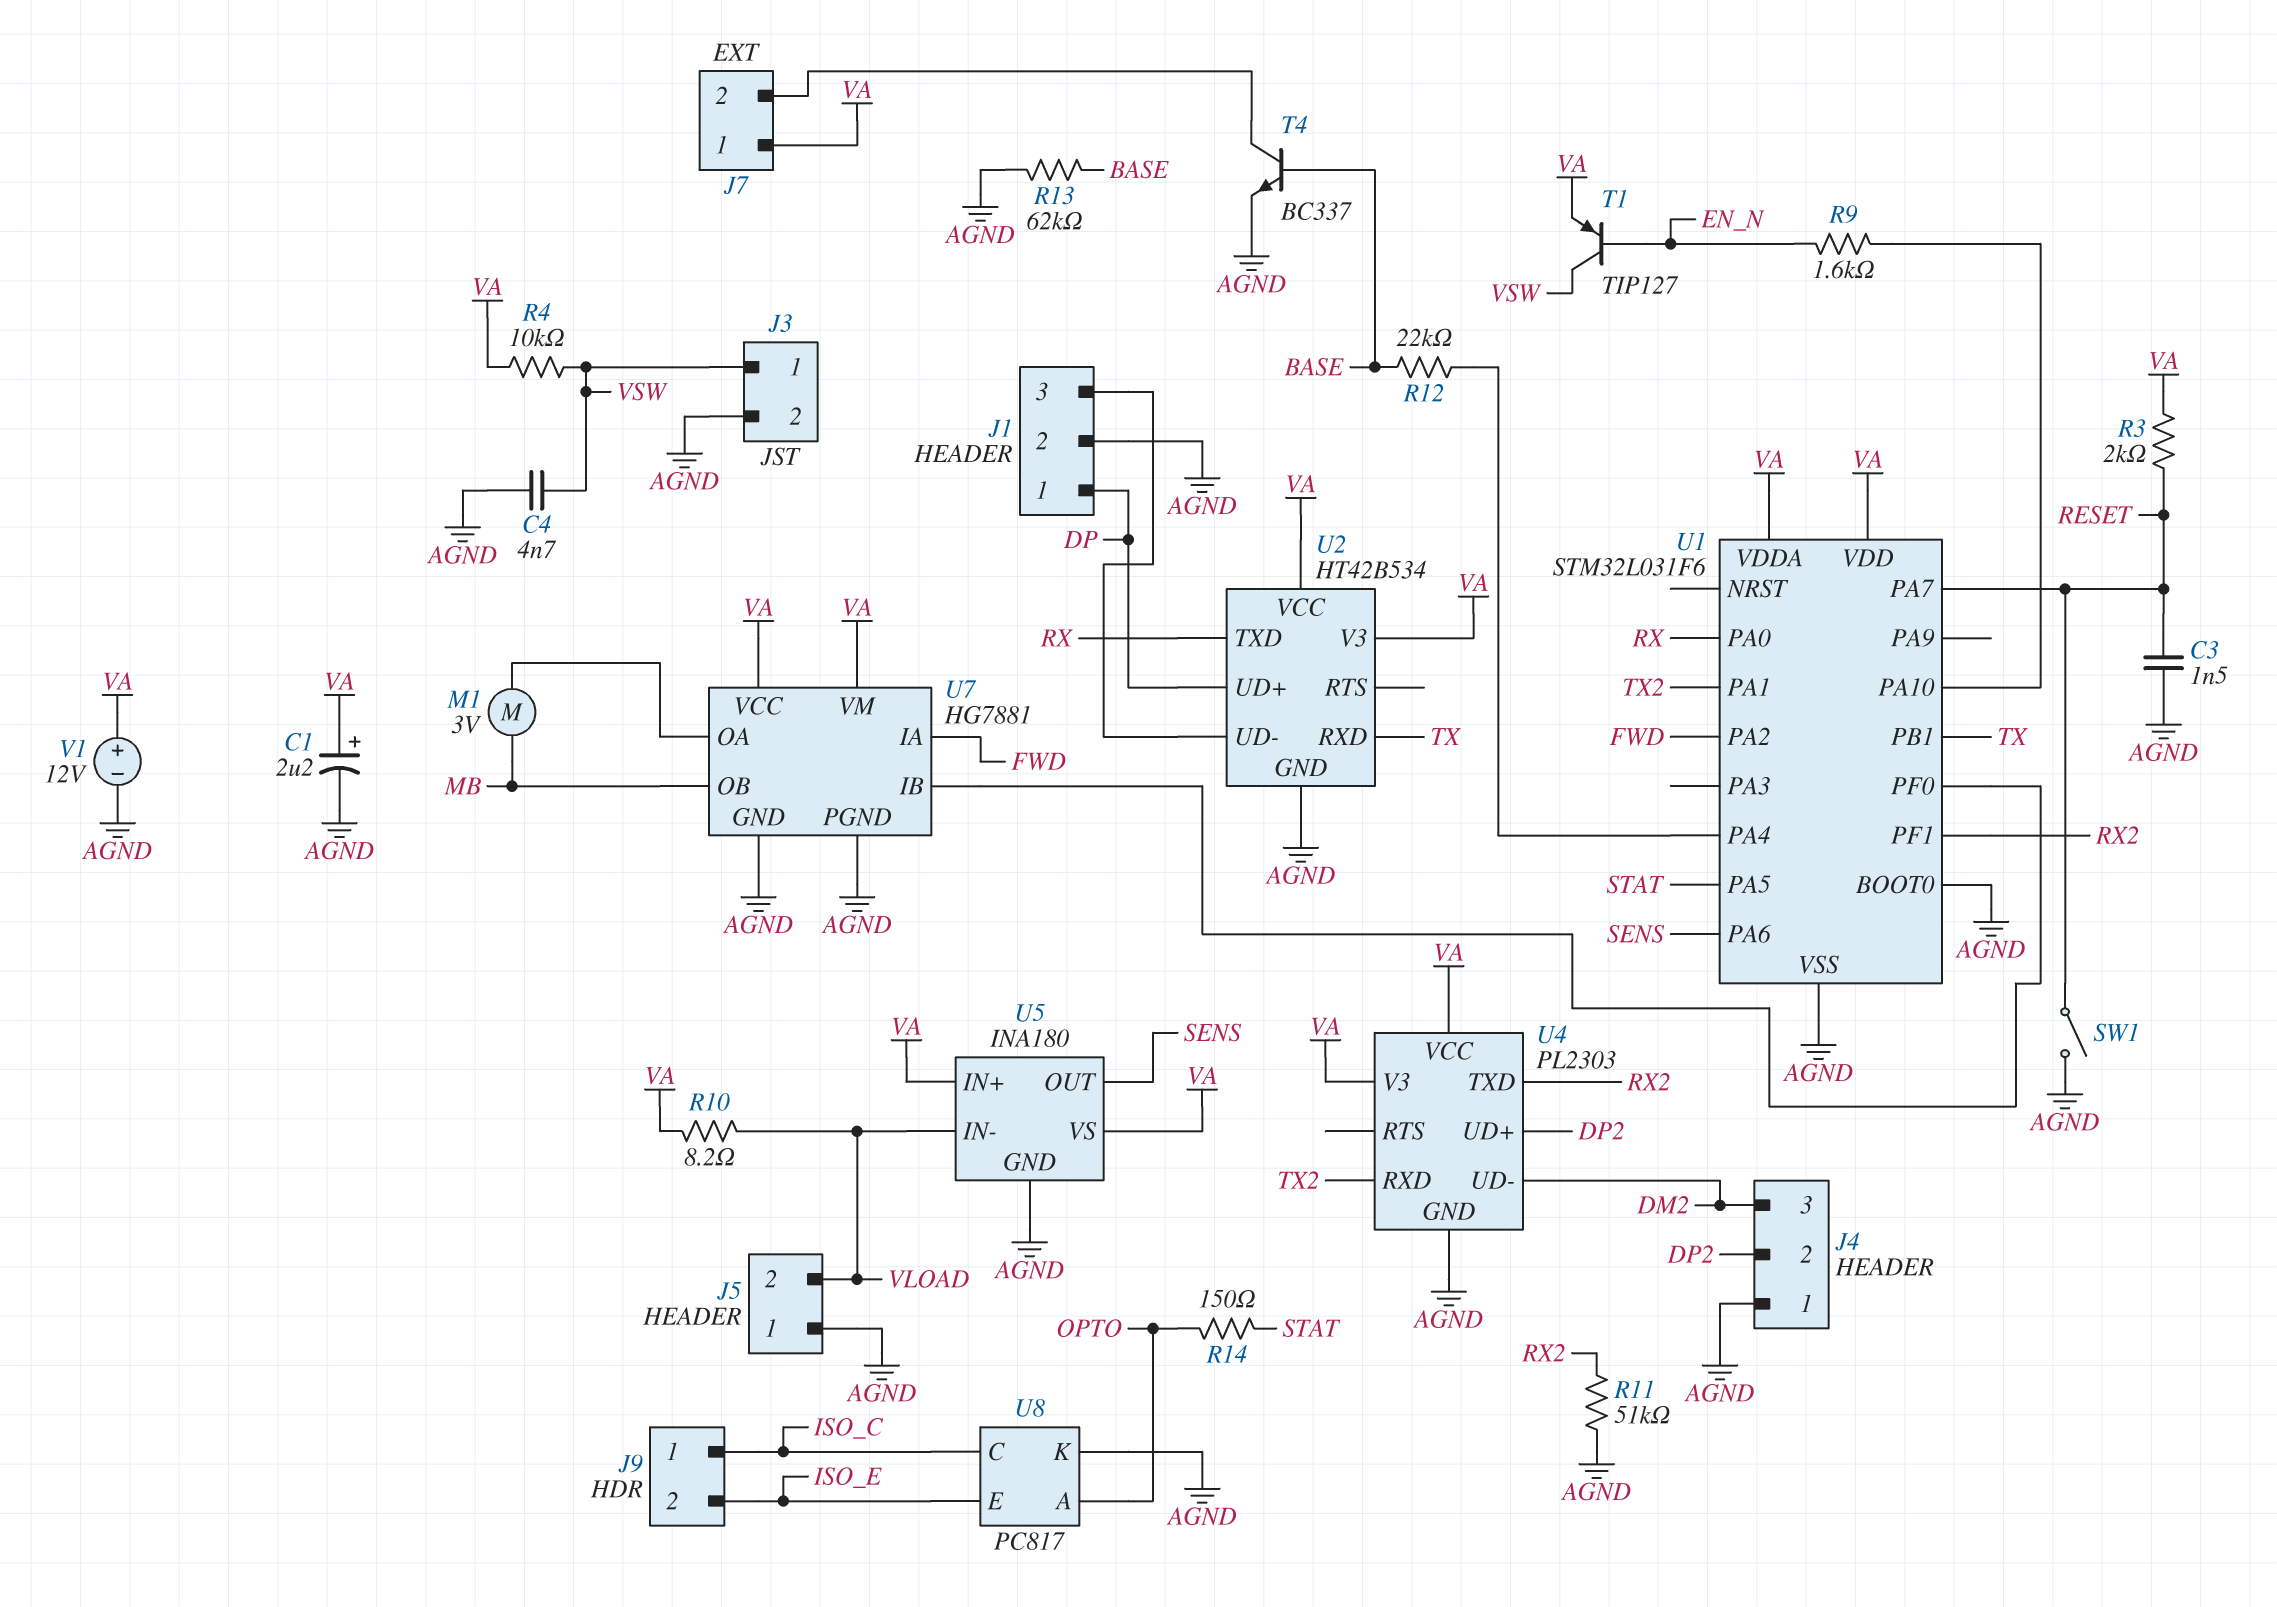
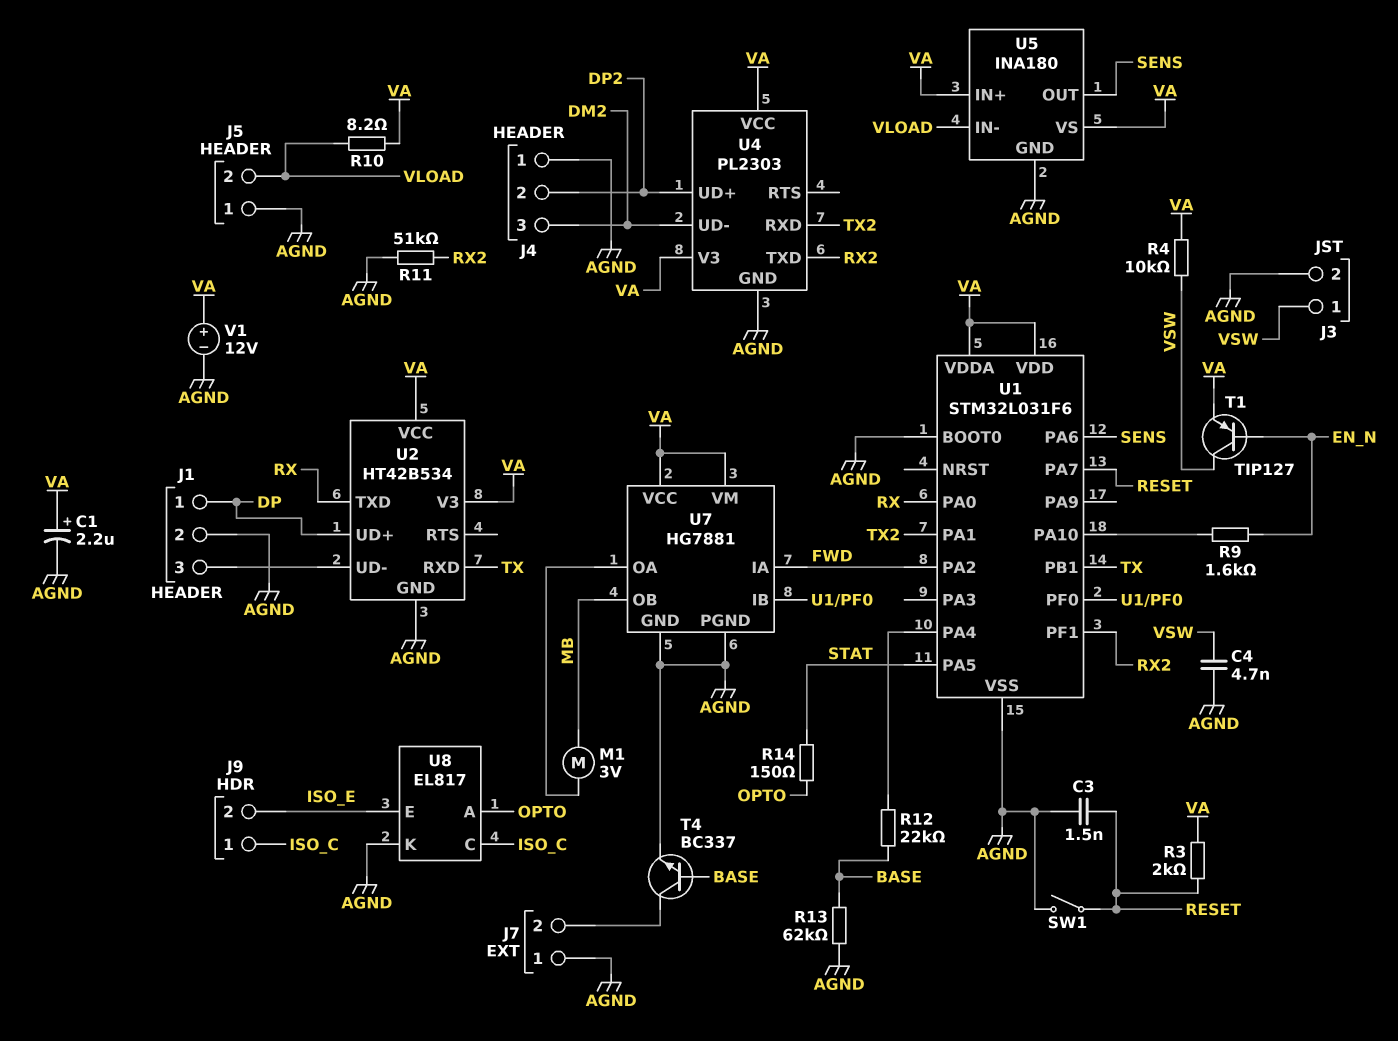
J7 pin 1: VA -> AGND
U8: PC817 -> EL817

